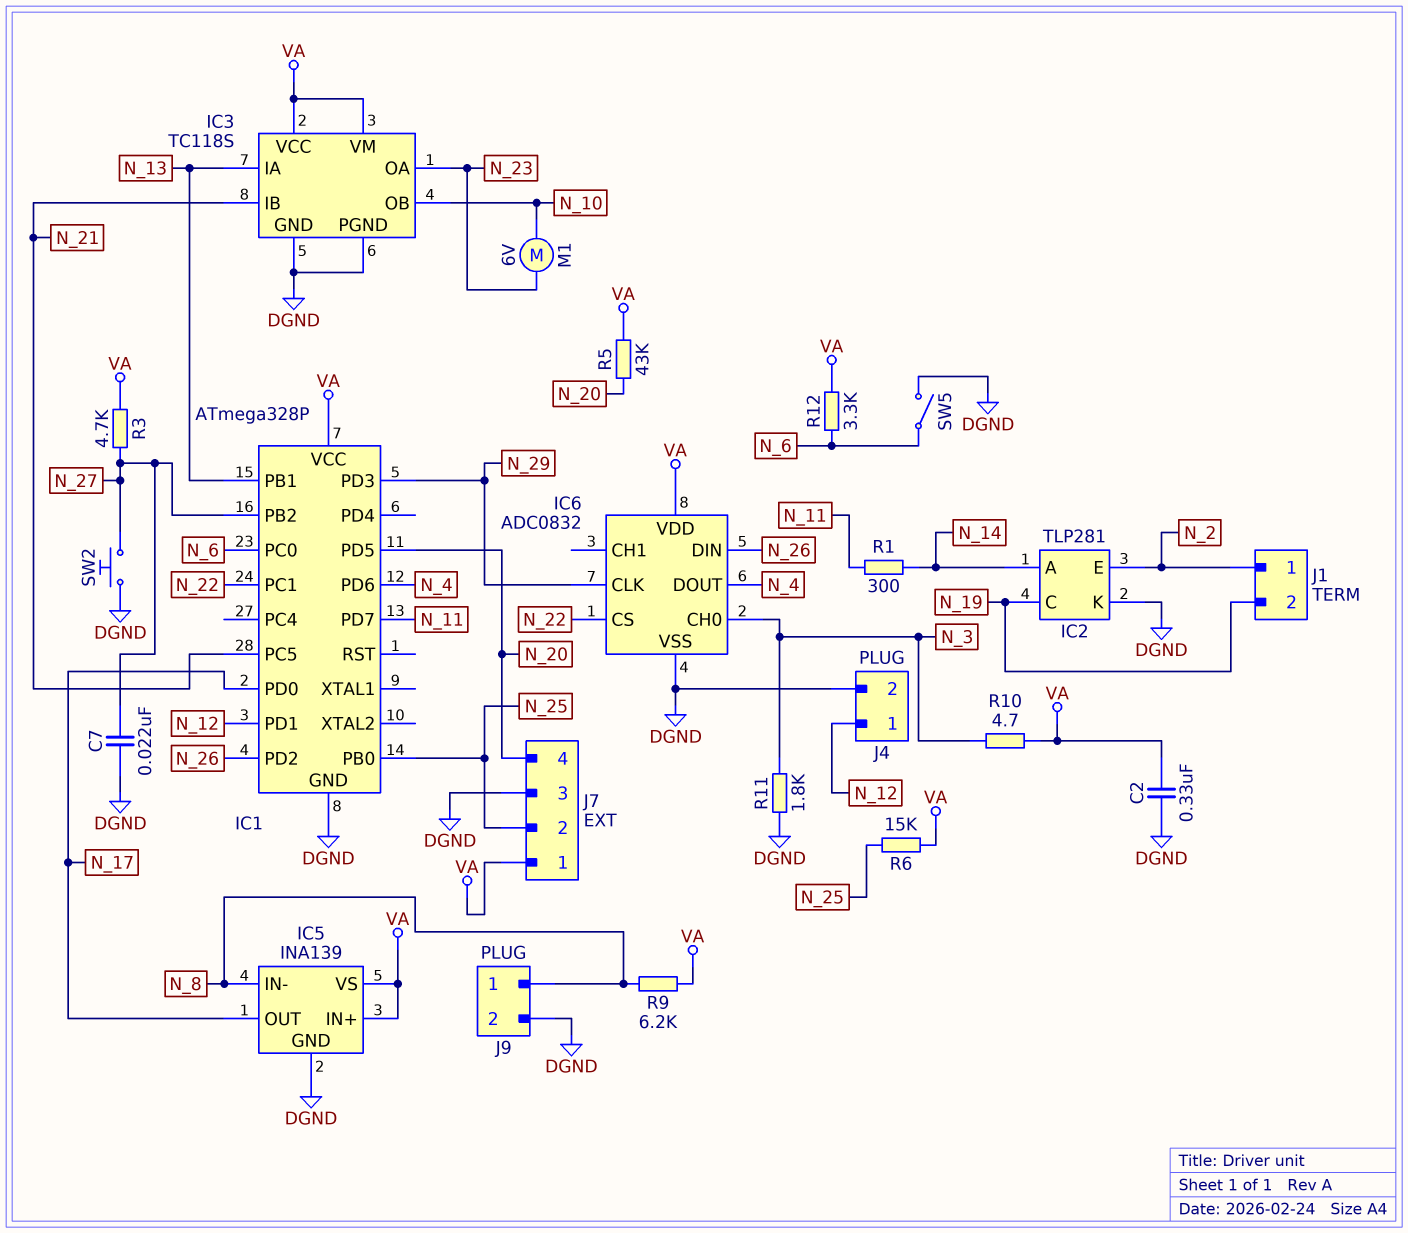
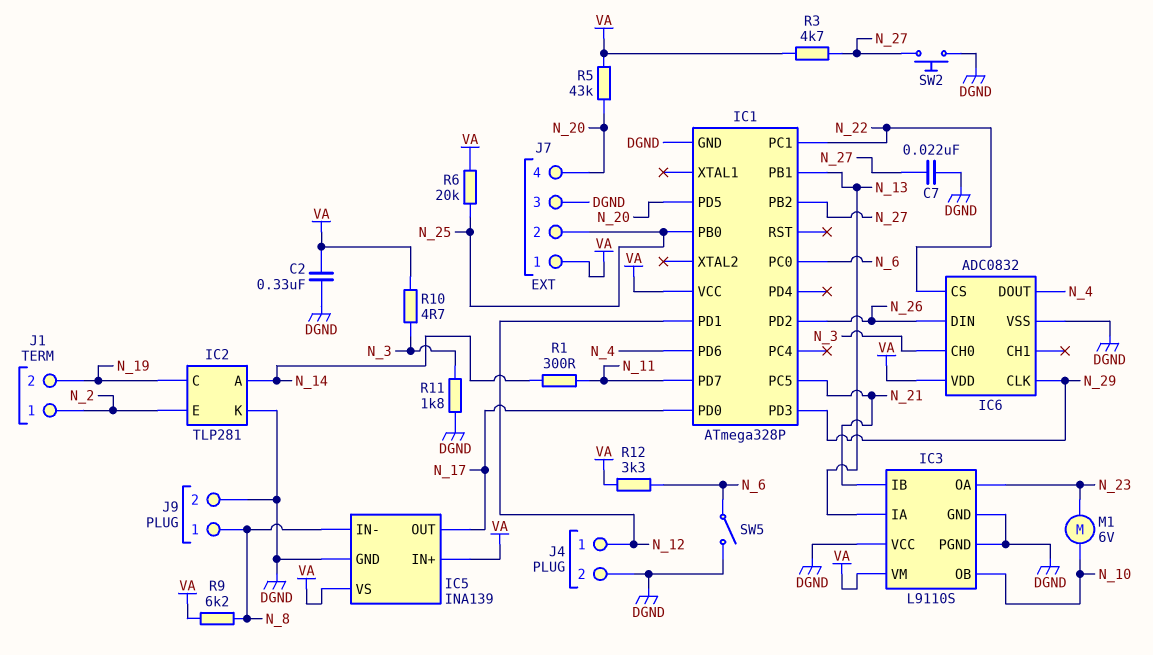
IC3: TC118S -> L9110S
IC3 pin VCC: VA -> DGND
R6: 15k (N_25, VA) -> 20k (N_25, VA)

